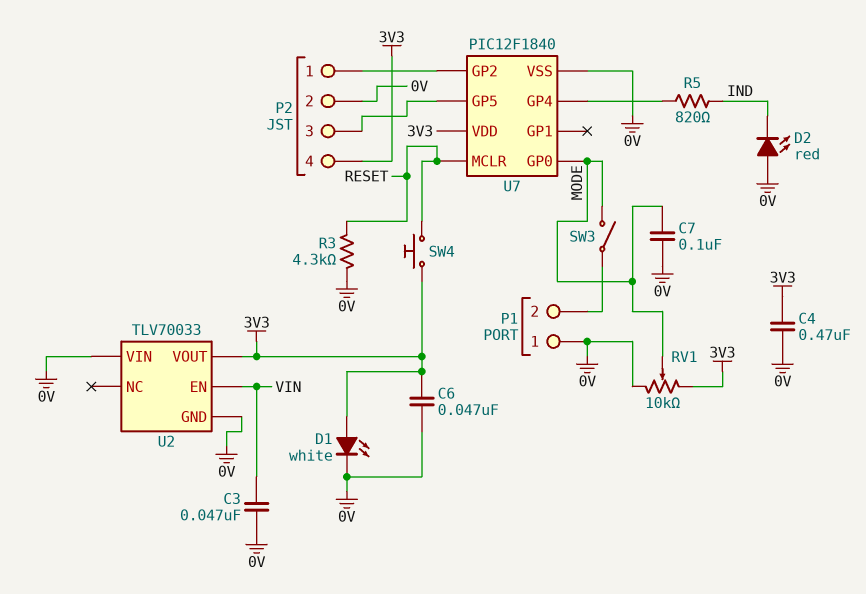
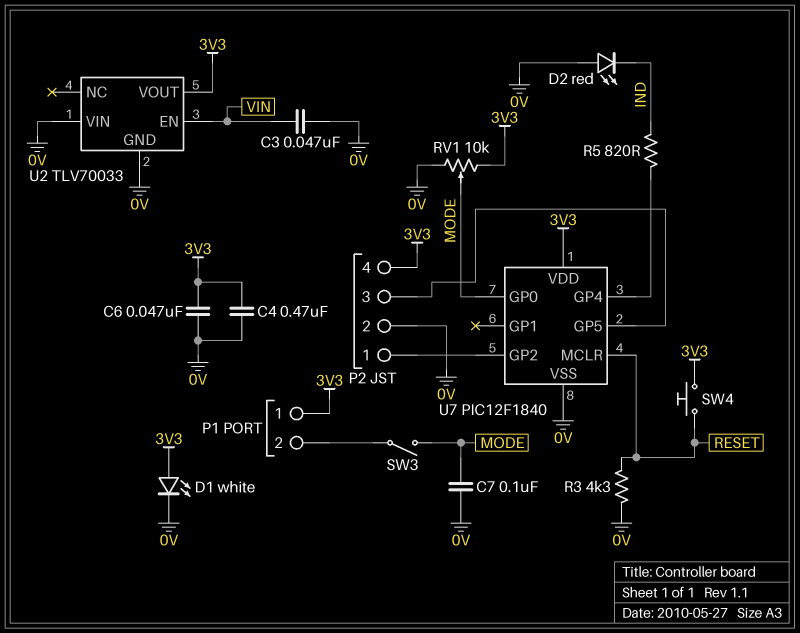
P1 pin 1: 0V -> 3V3

